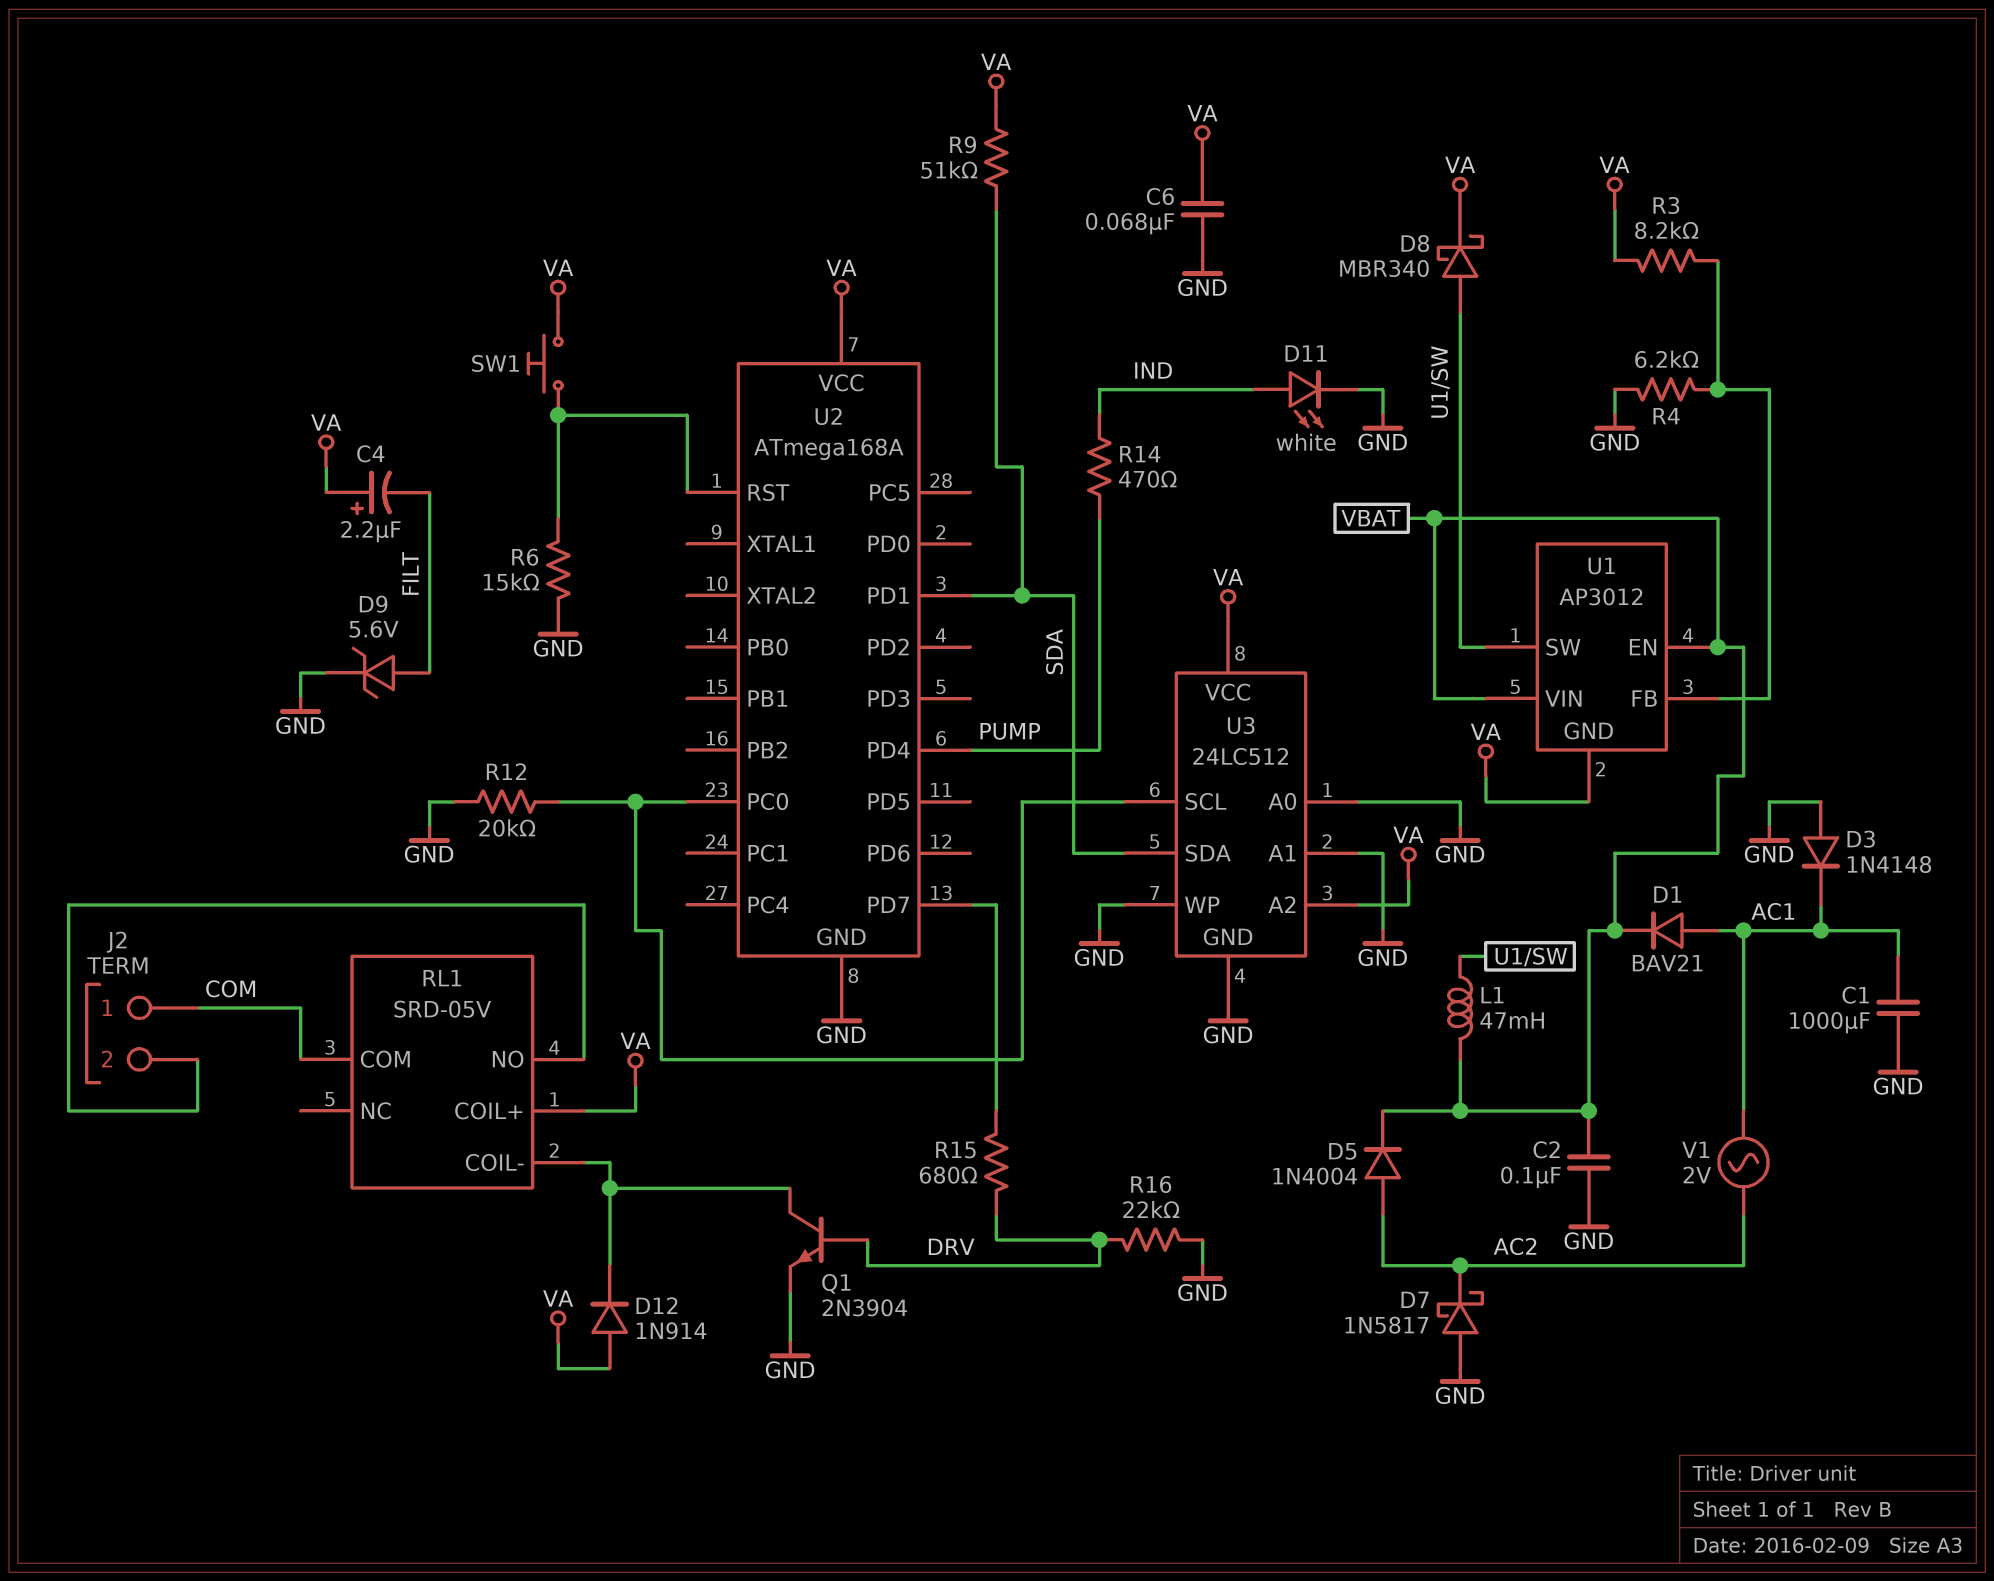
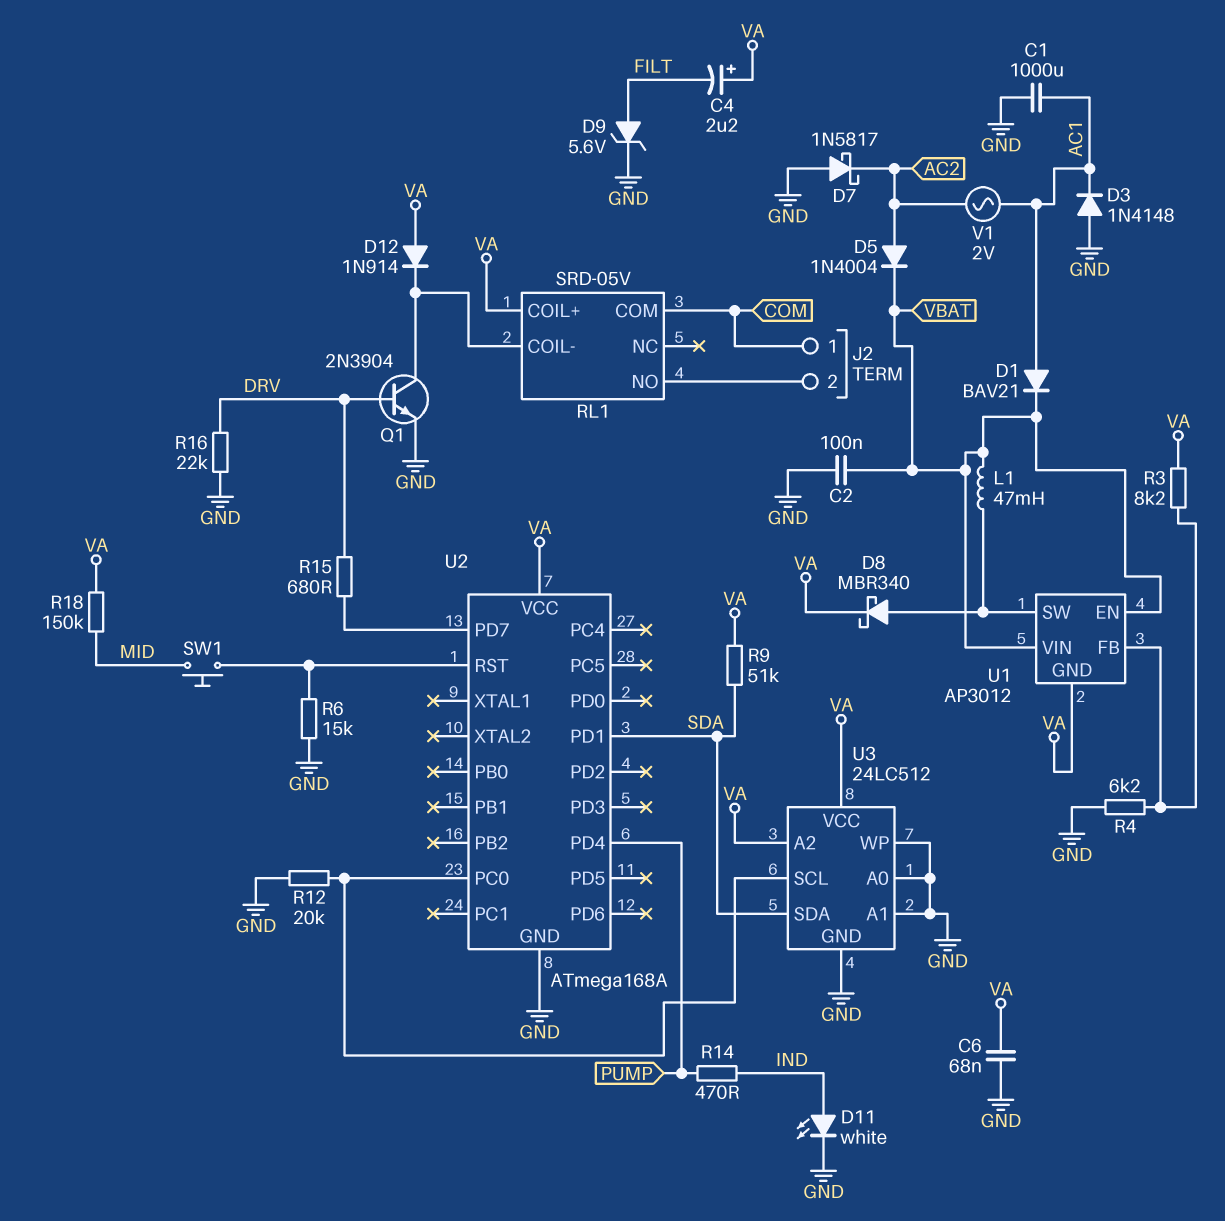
R18: none -> 150k (MID, VA)
SW1: button (U2/RST, VA) -> button (MID, U2/RST)

